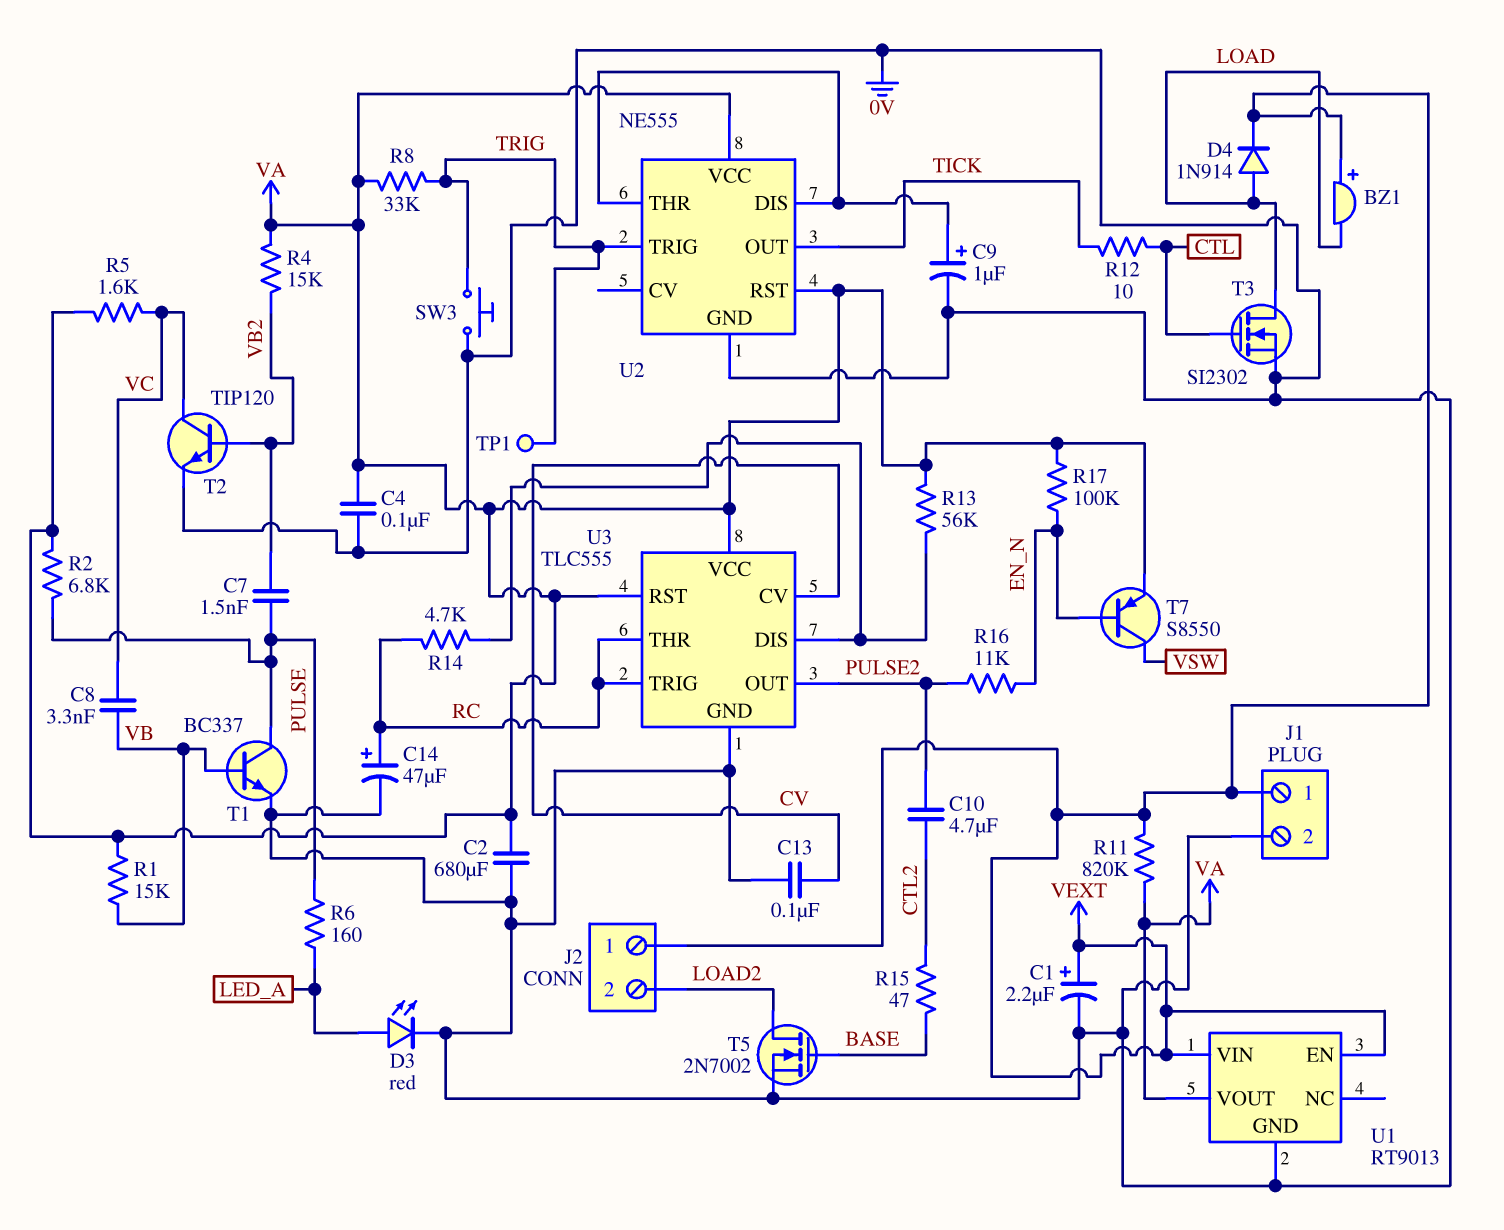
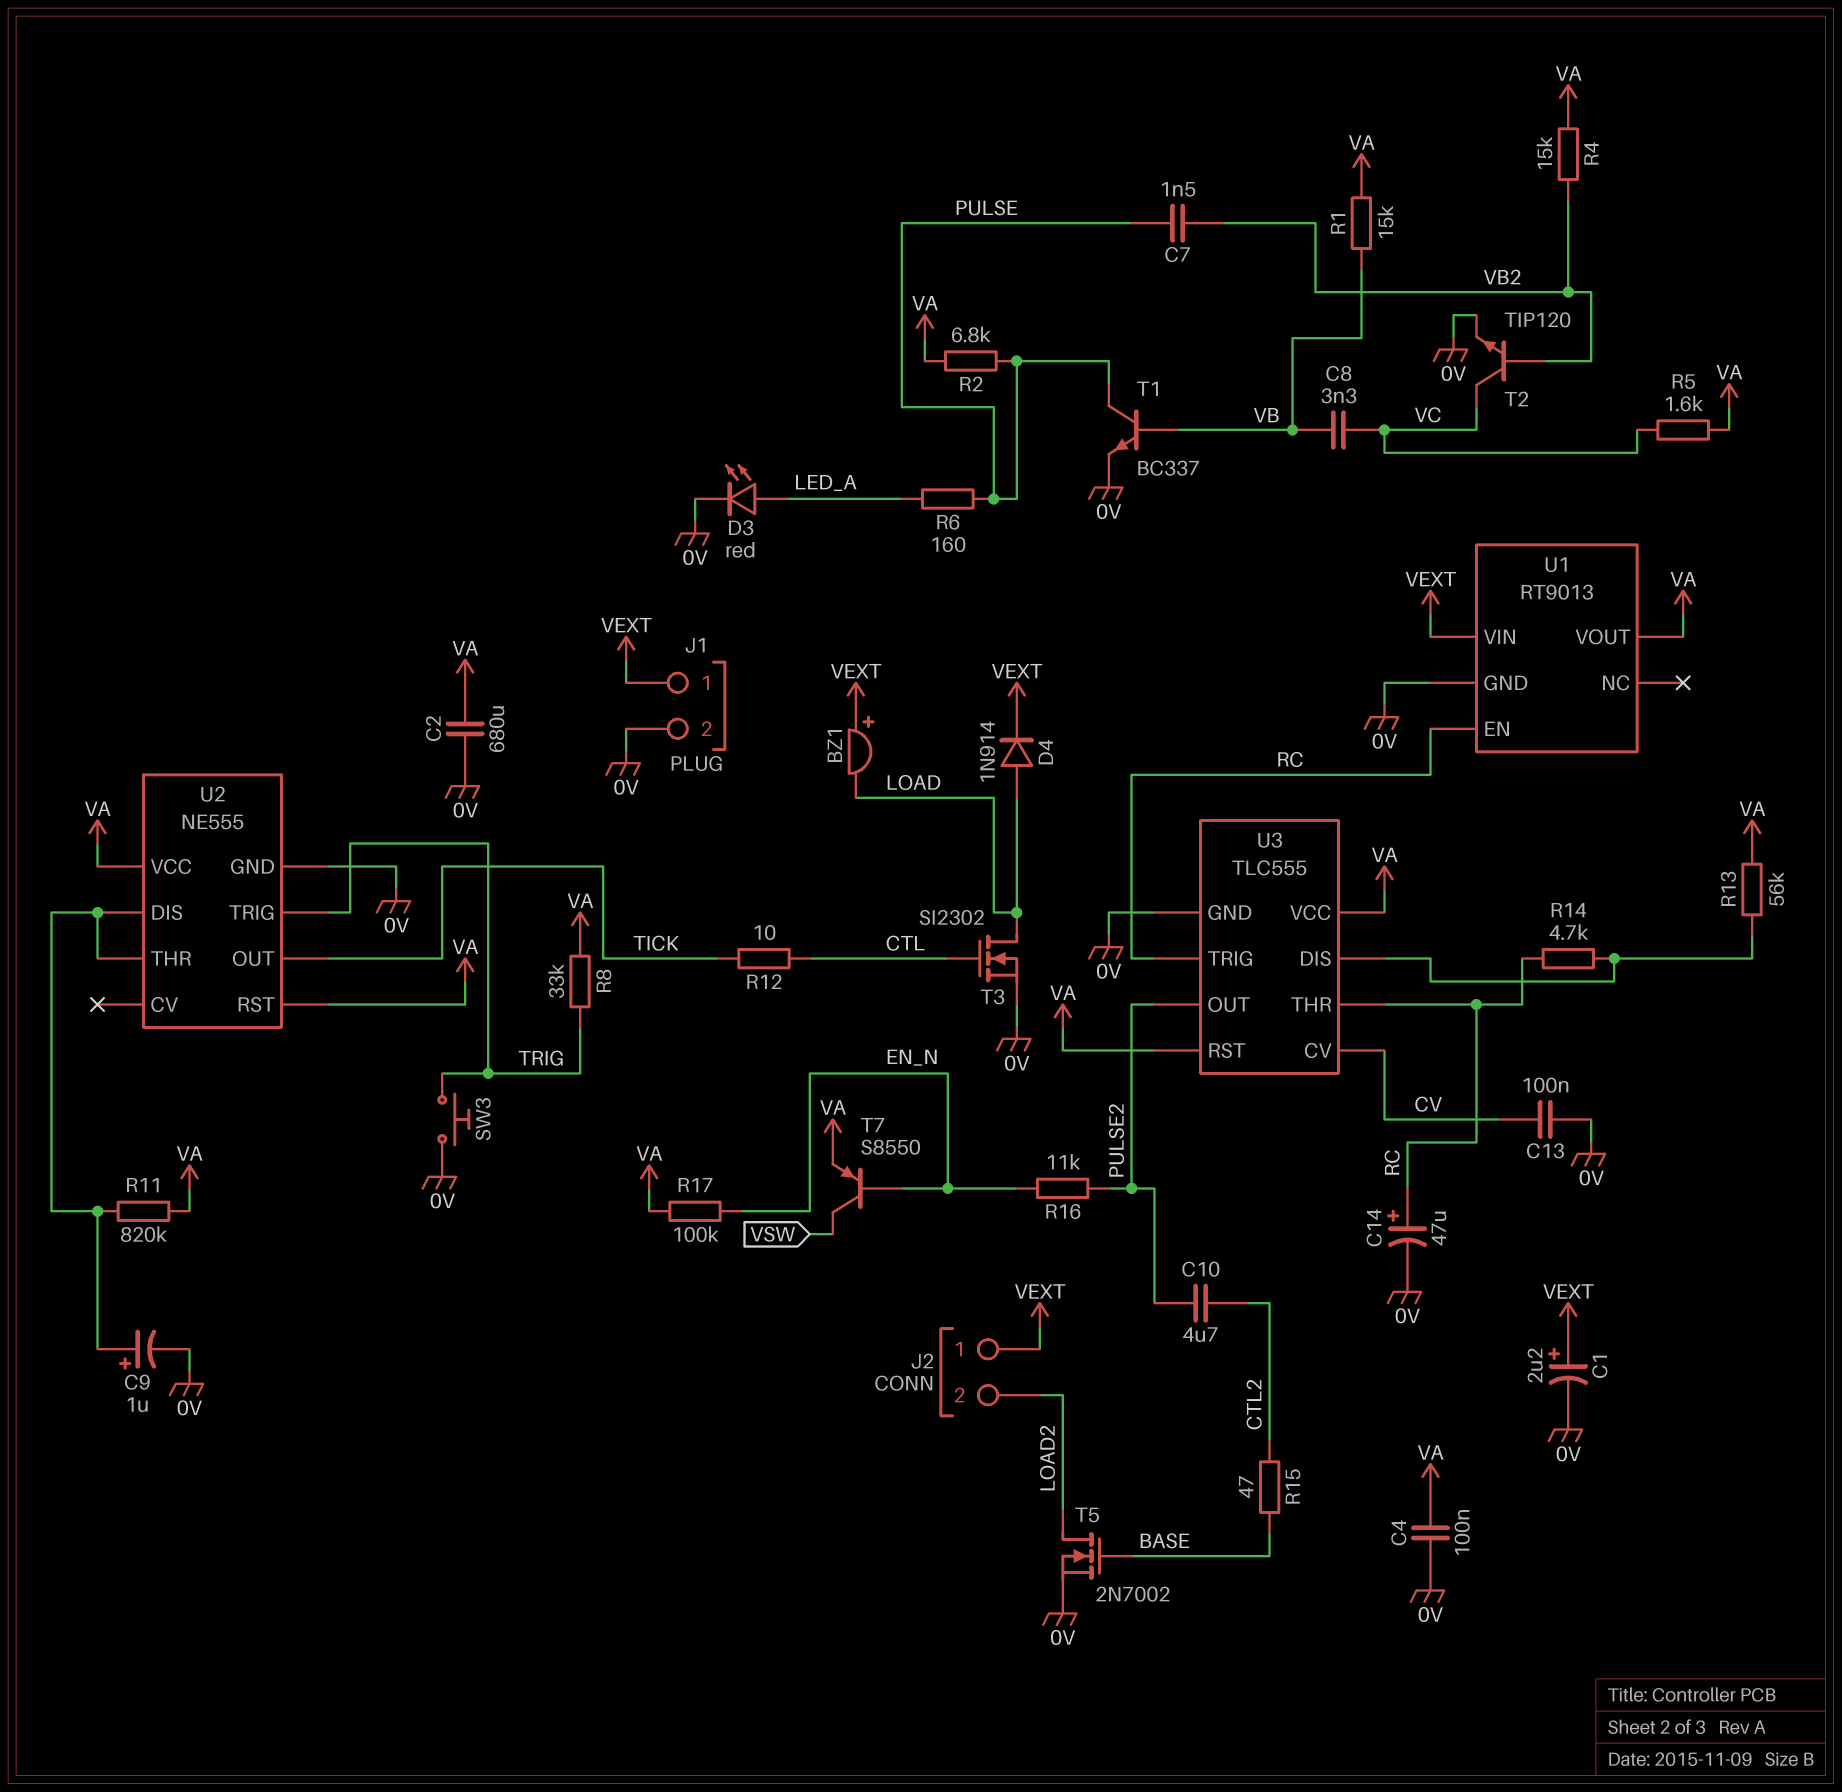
R11: 820k (VA, VEXT) -> 820k (U2/DIS, VA)
TP1: test point (TRIG) -> none
U1 pin EN: VEXT -> RC

